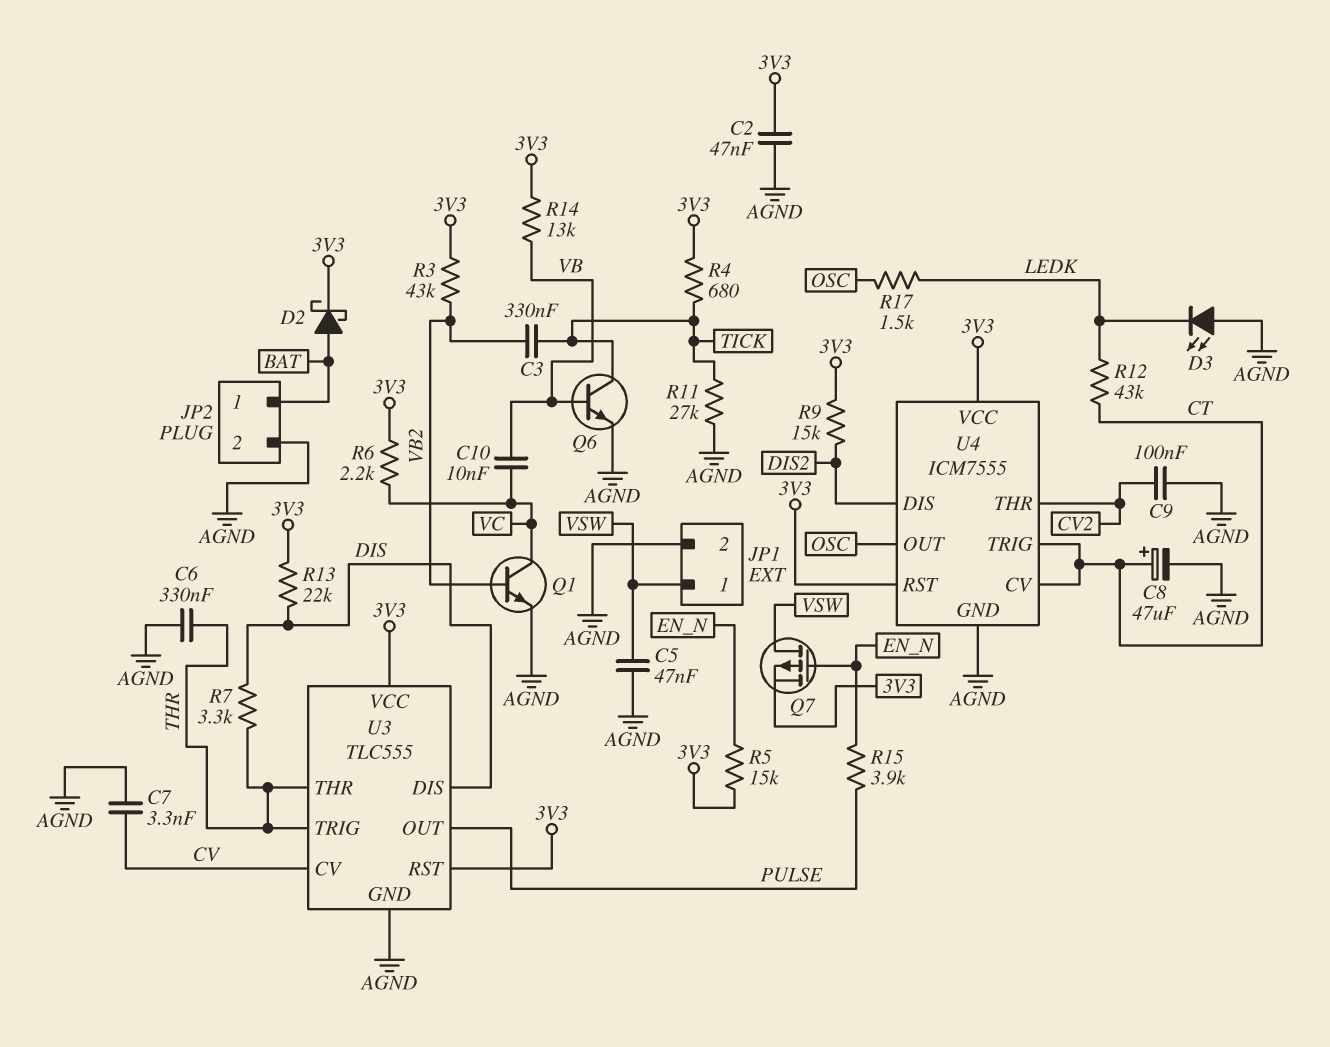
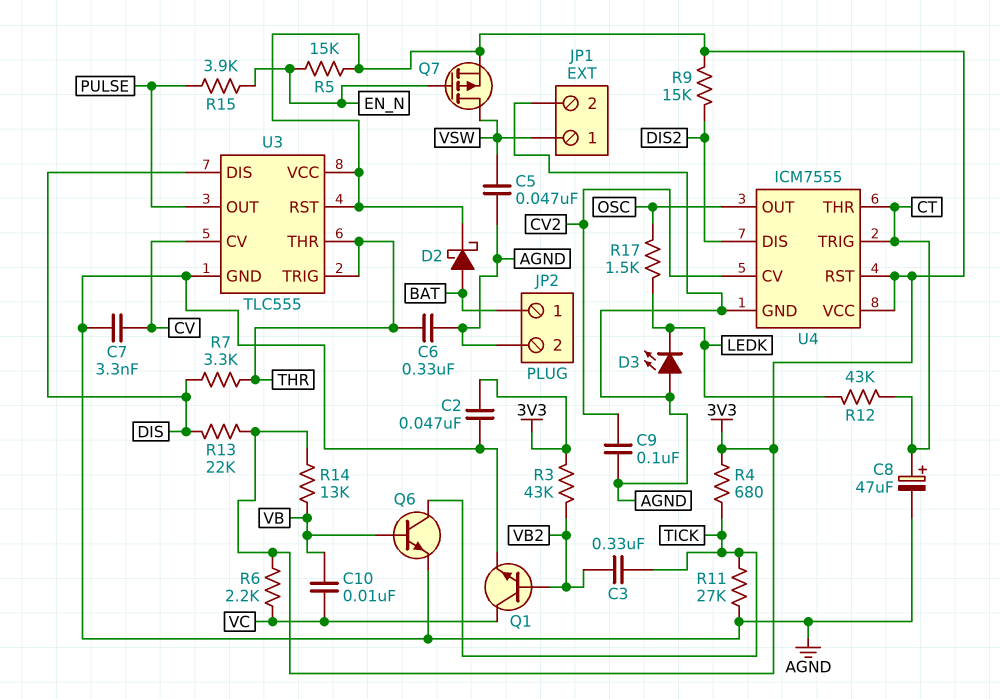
U4 pin CV: CT -> CV2
U4 pin THR: CV2 -> CT

